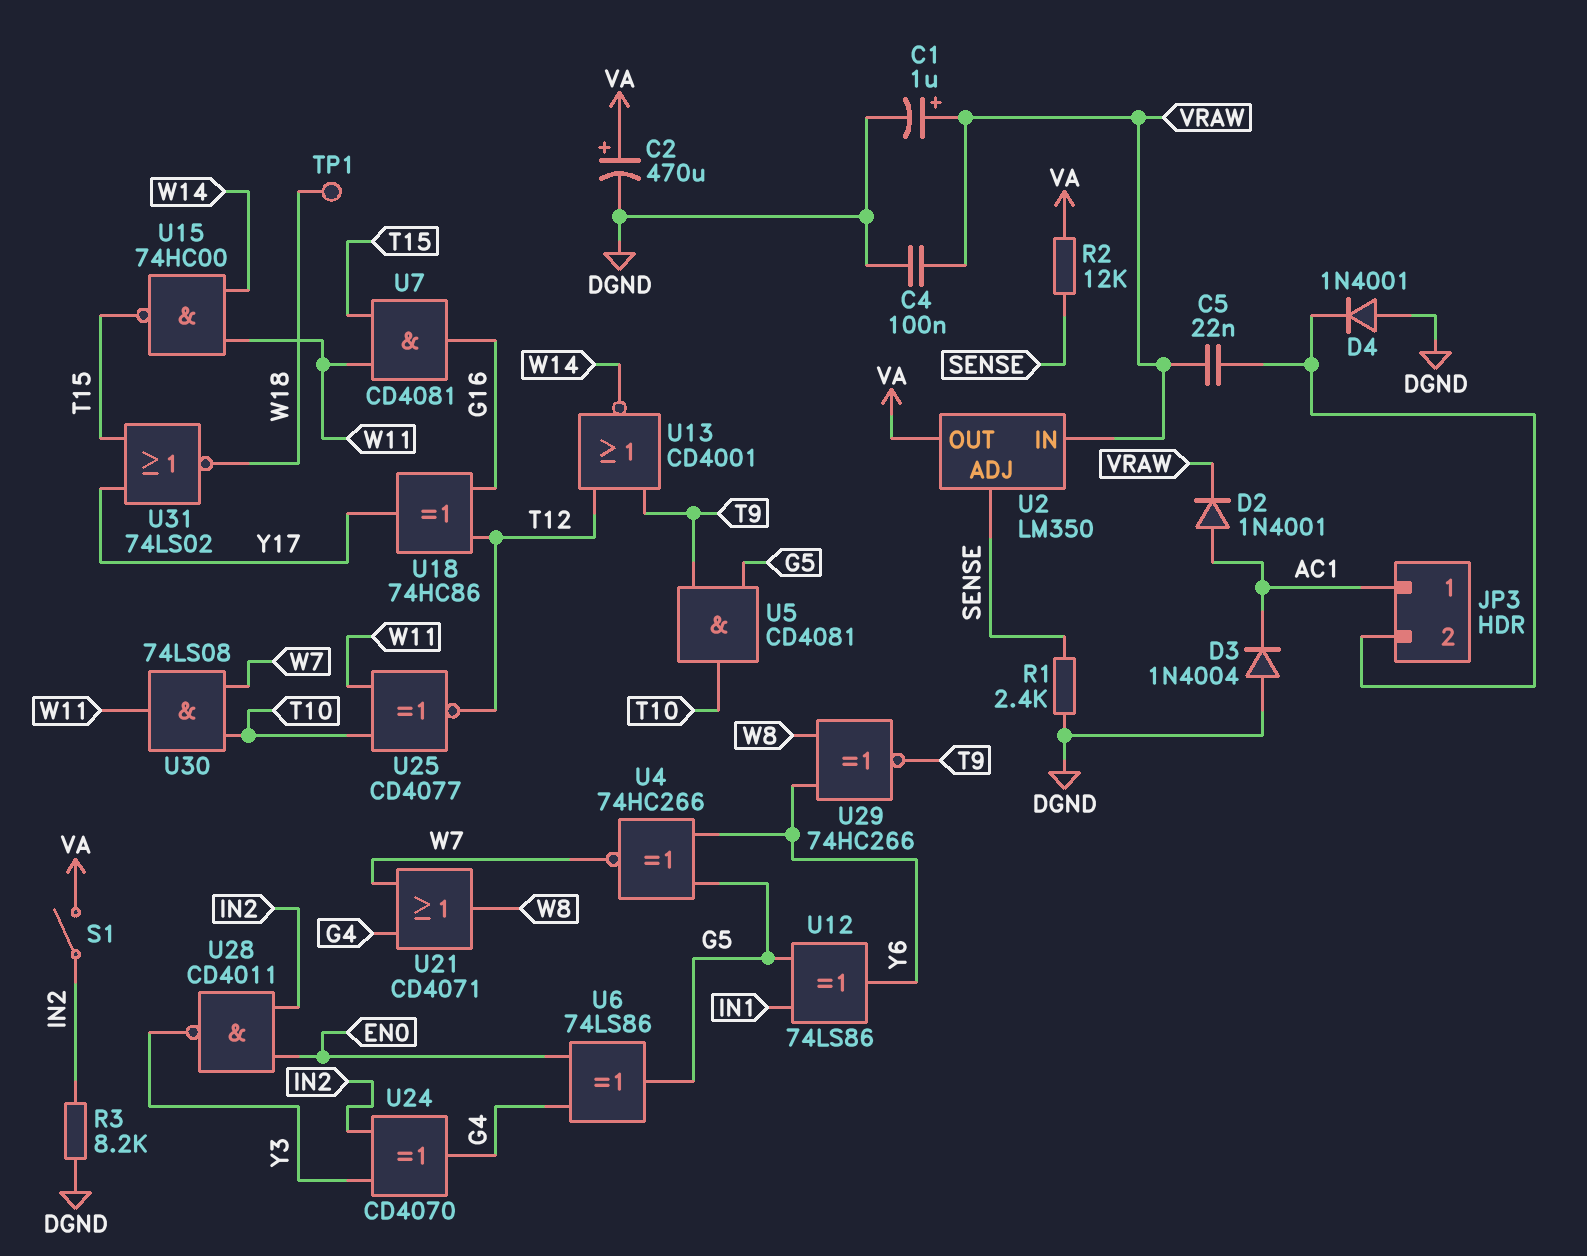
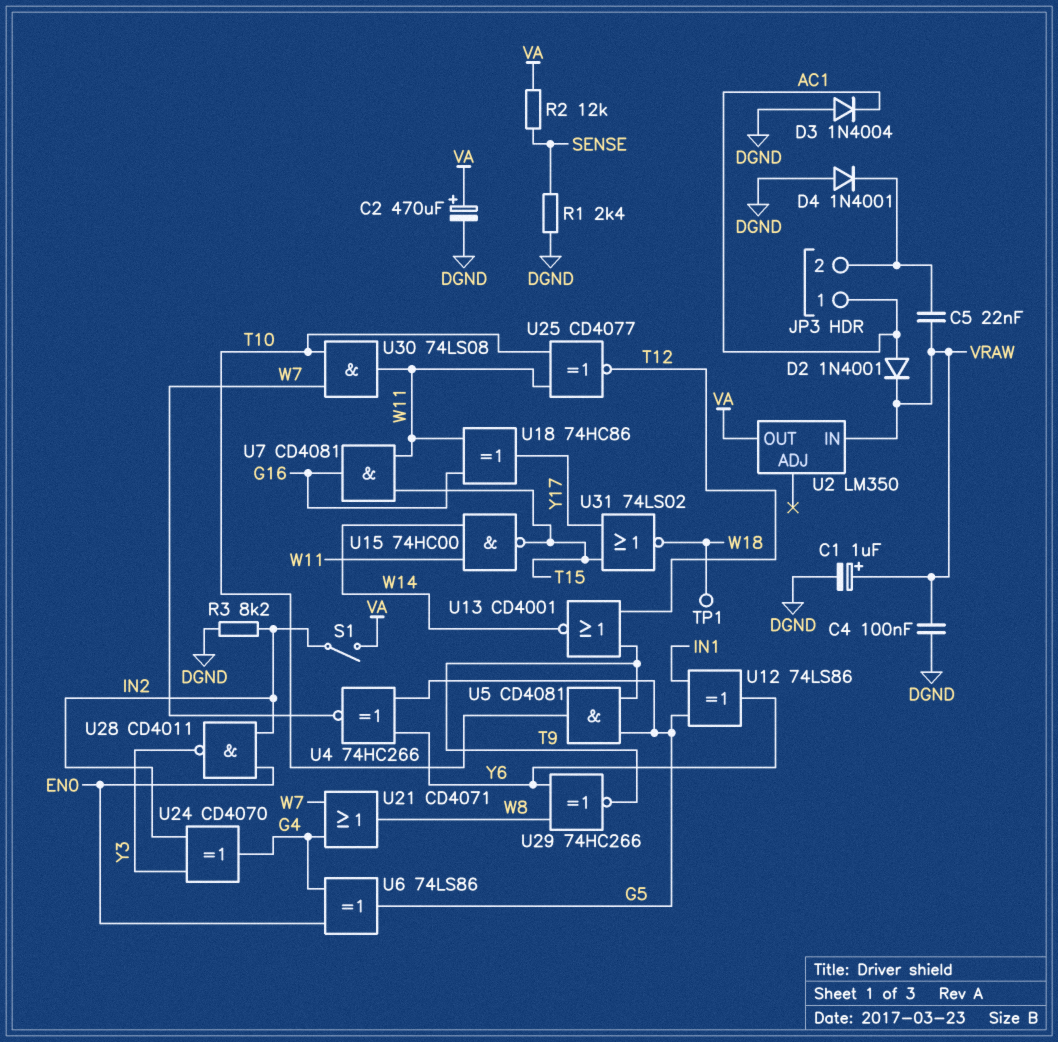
U2 pin ADJ: SENSE -> none
U18: XOR 74HC86 (in G16, in T12, out Y17) -> XOR 74HC86 (in G16, in W11, out Y17)

